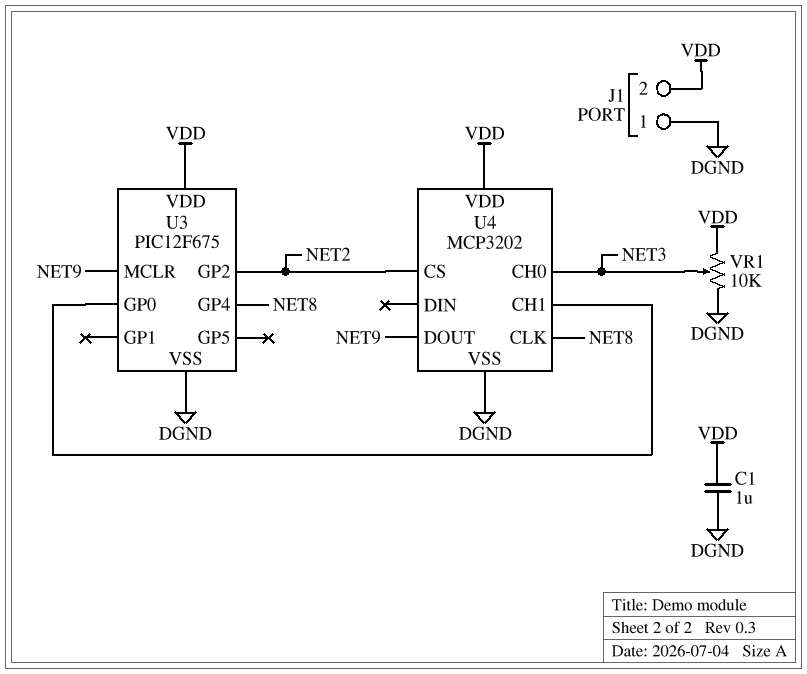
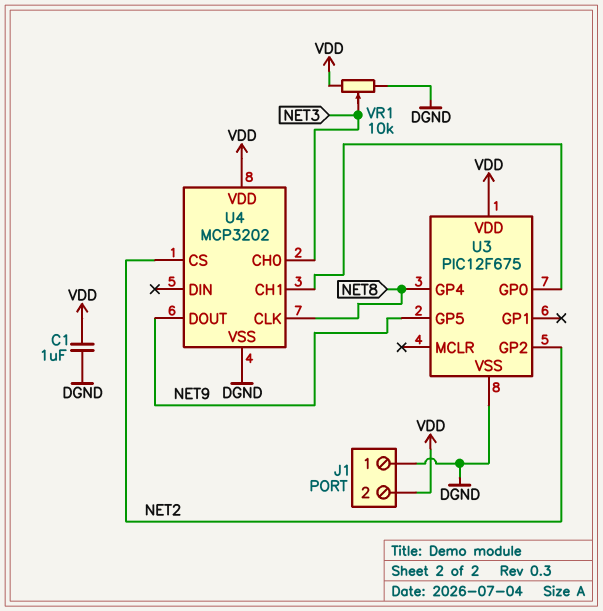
U3 pin GP5: none -> NET9
U3 pin MCLR: NET9 -> none

